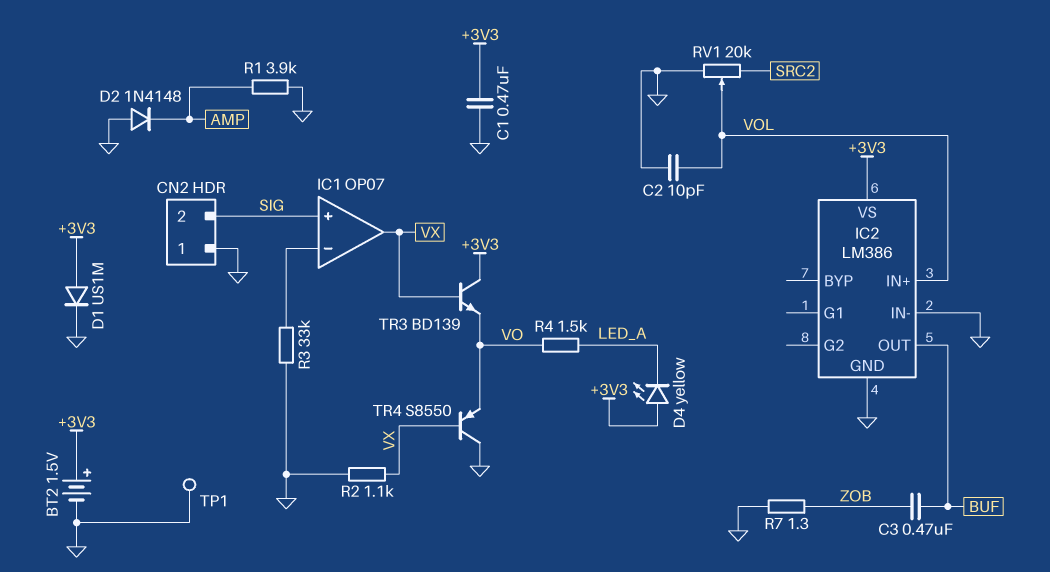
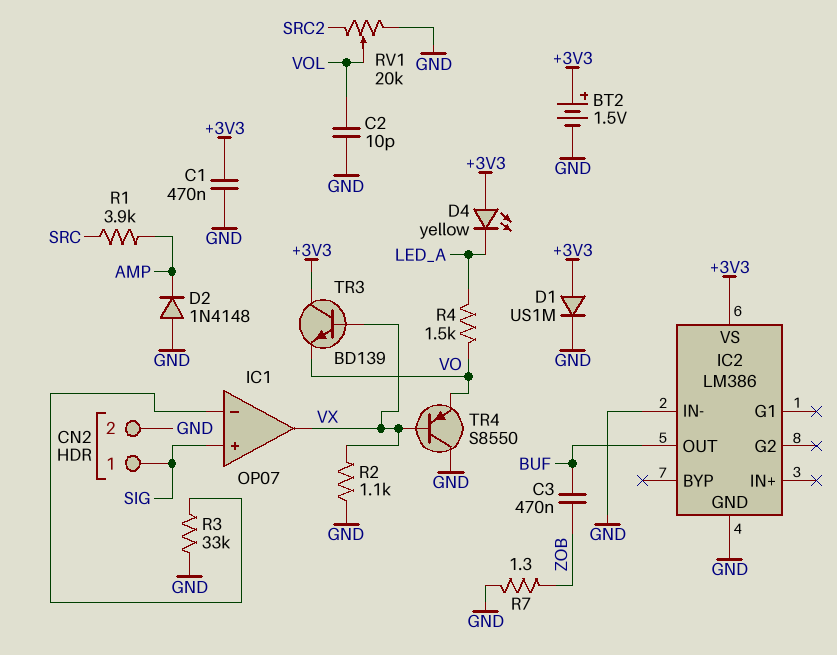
CN2 pin 1: GND -> SIG
CN2 pin 2: SIG -> GND
IC2 pin IN+: VOL -> none
R1: 3.9k (AMP, GND) -> 3.9k (AMP, SRC)
TP1: test point (GND) -> none

